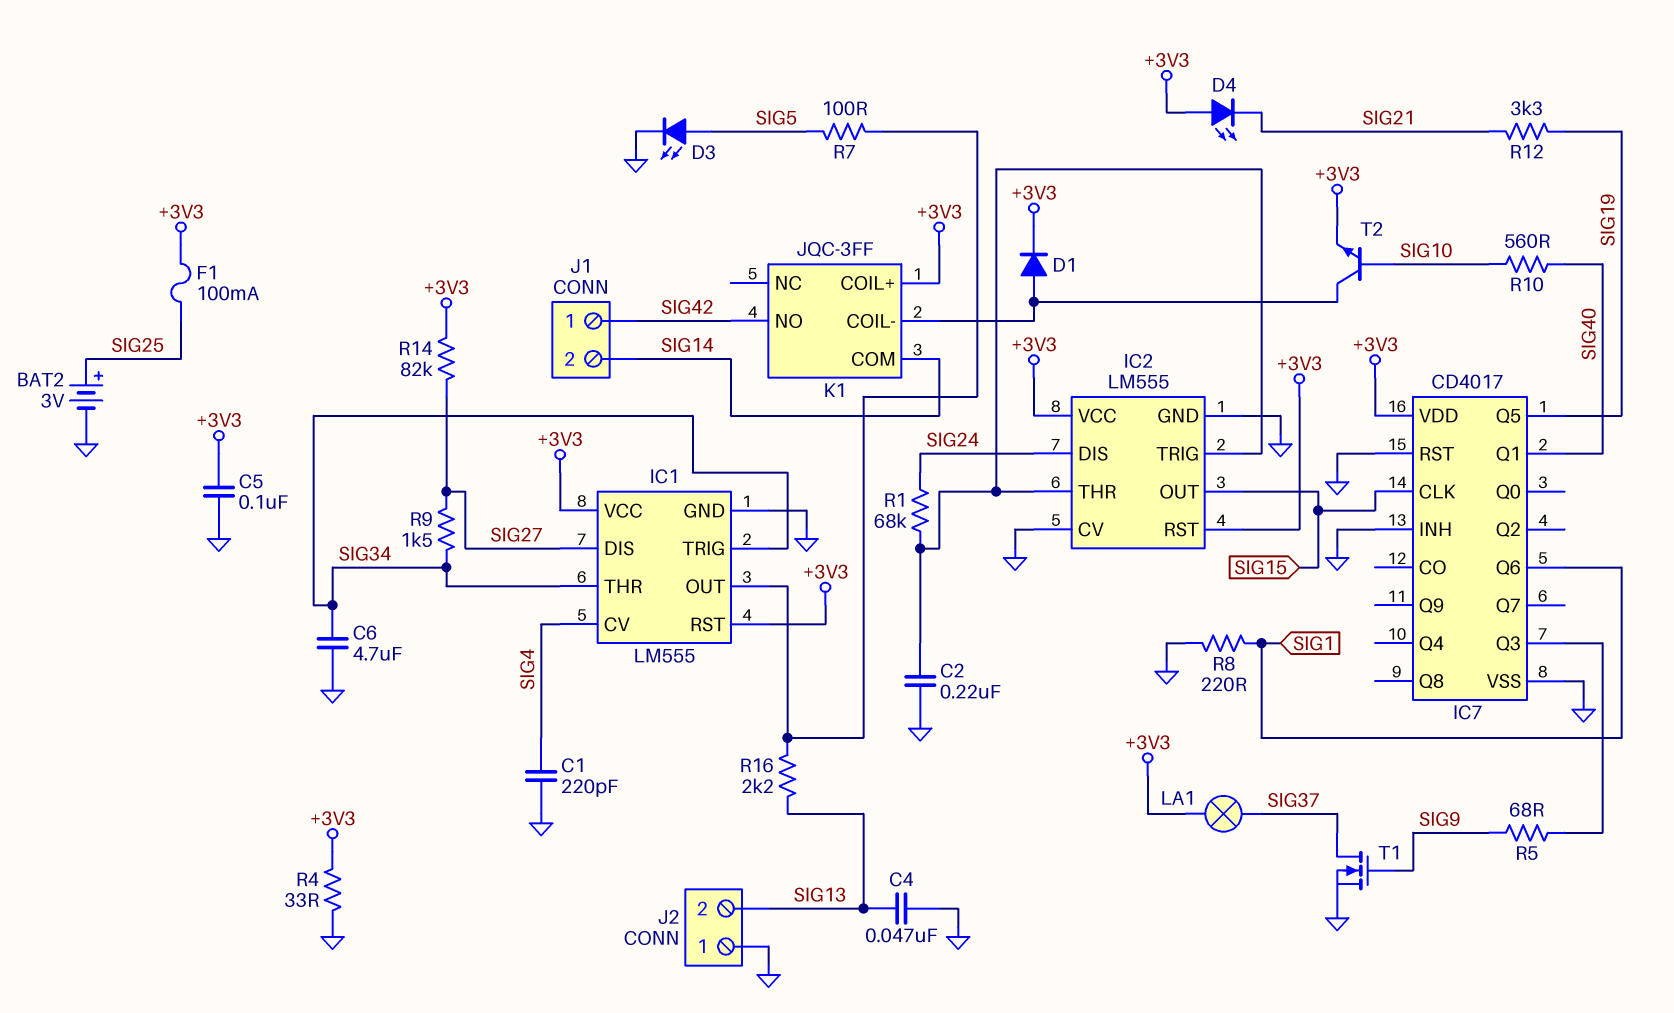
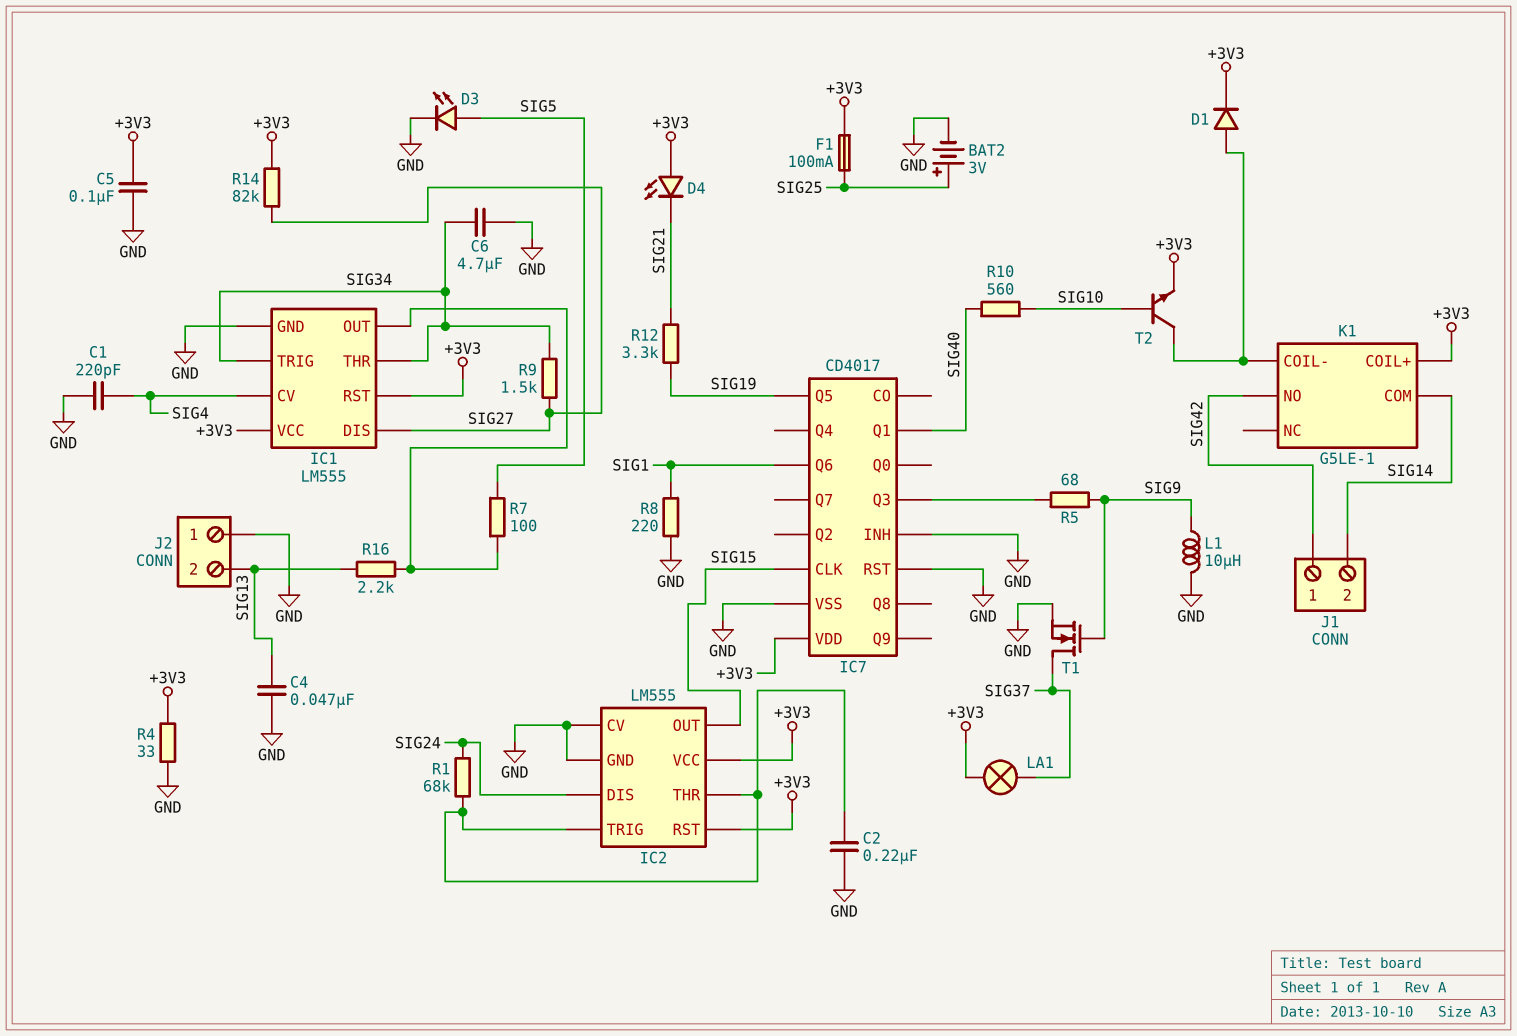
K1: JQC-3FF -> G5LE-1
L1: none -> 10uH (GND, SIG9)

